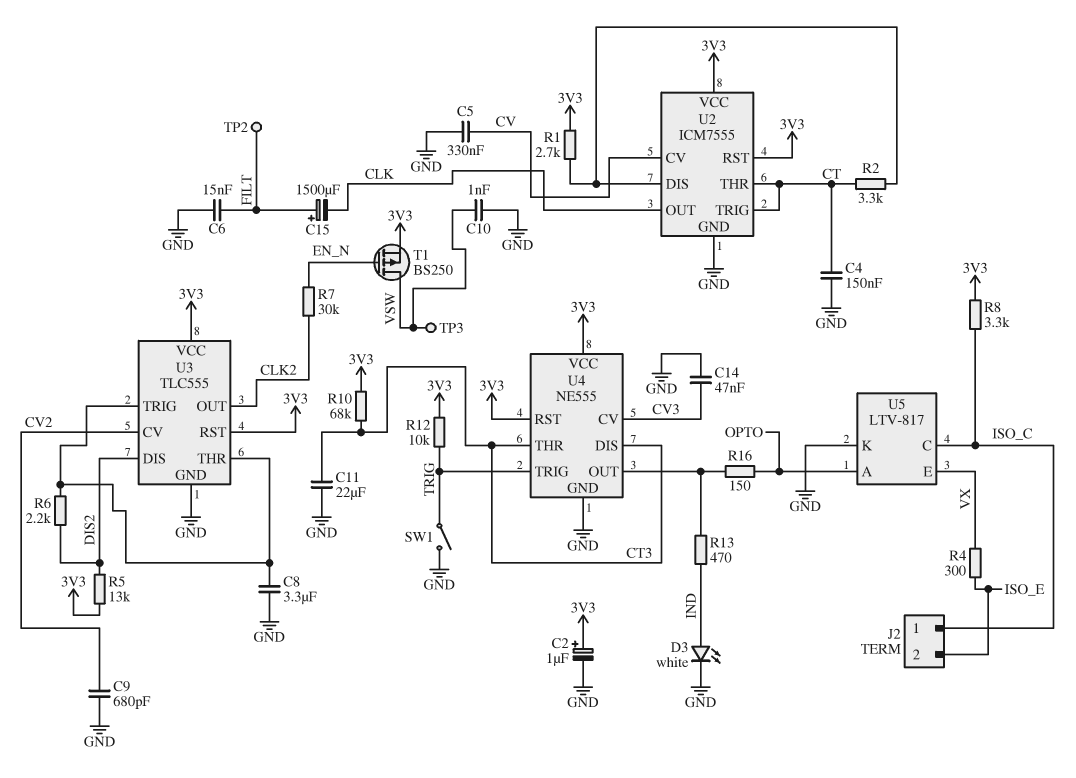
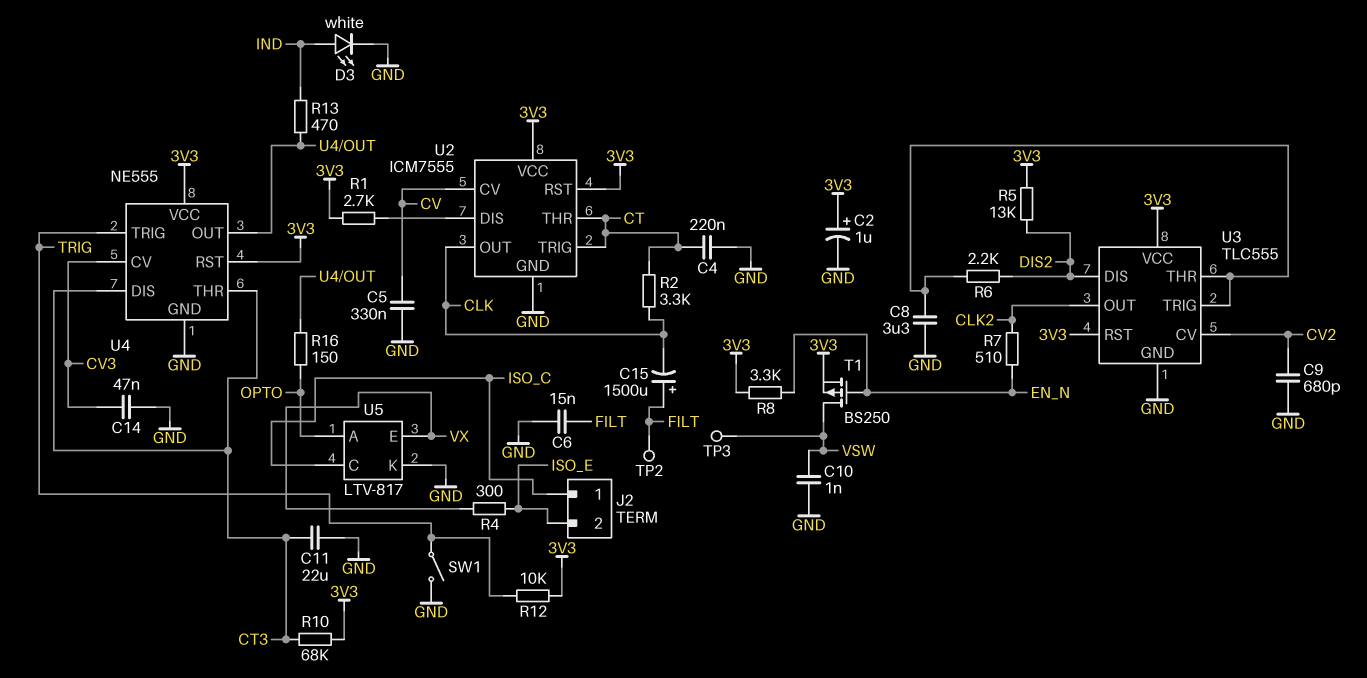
C4: 150nF (CT, GND) -> 220nF (CT, GND)
R2: 3.3k (CT, U2/DIS) -> 3.3k (CLK, CT)
R7: 30k (CLK2, EN_N) -> 510 (CLK2, EN_N)
R8: 3.3k (3V3, ISO_C) -> 3.3k (3V3, EN_N)

